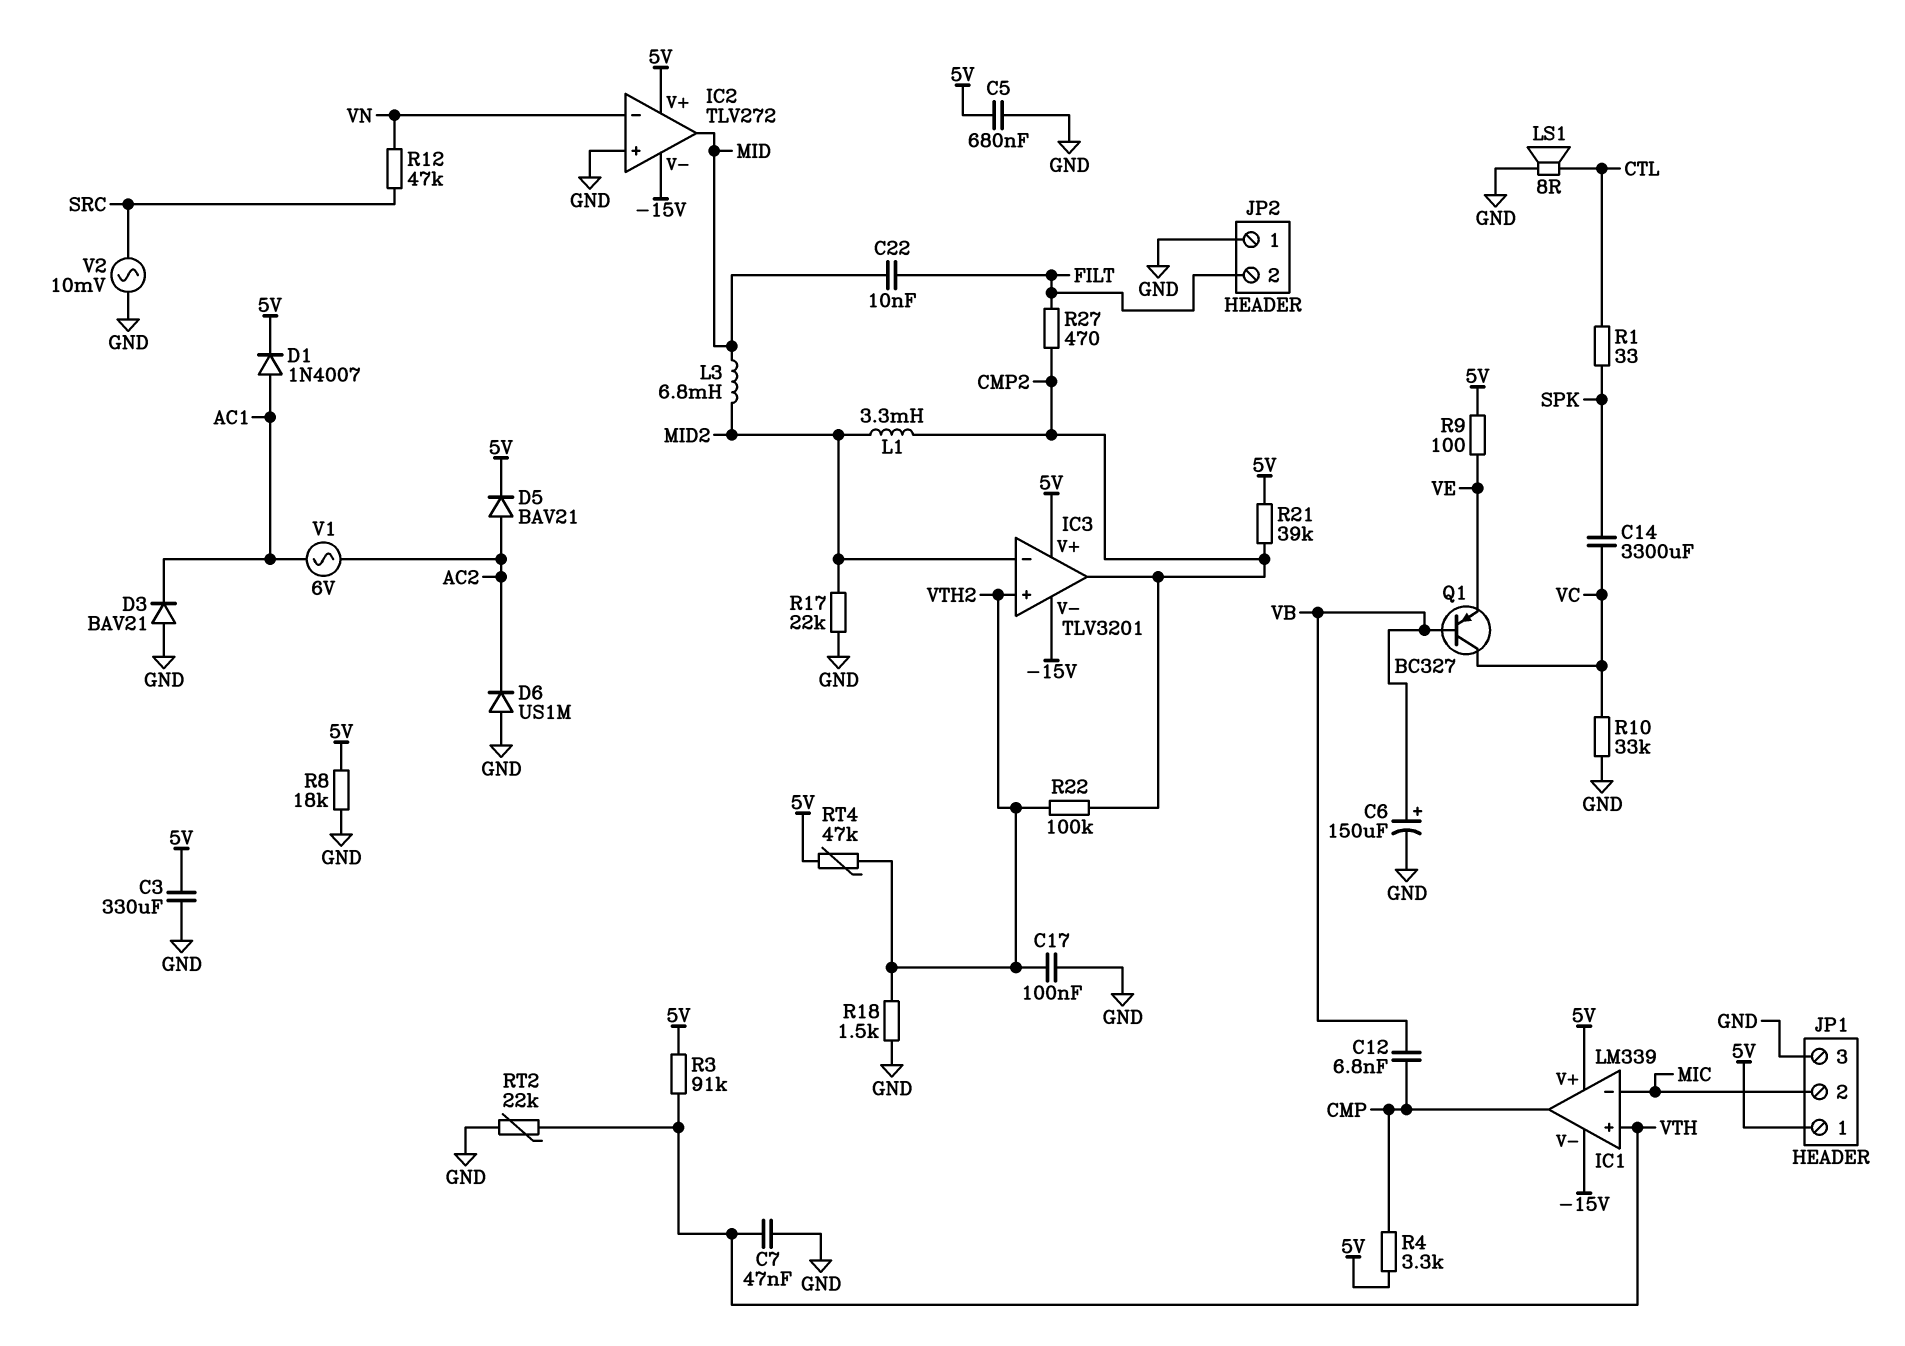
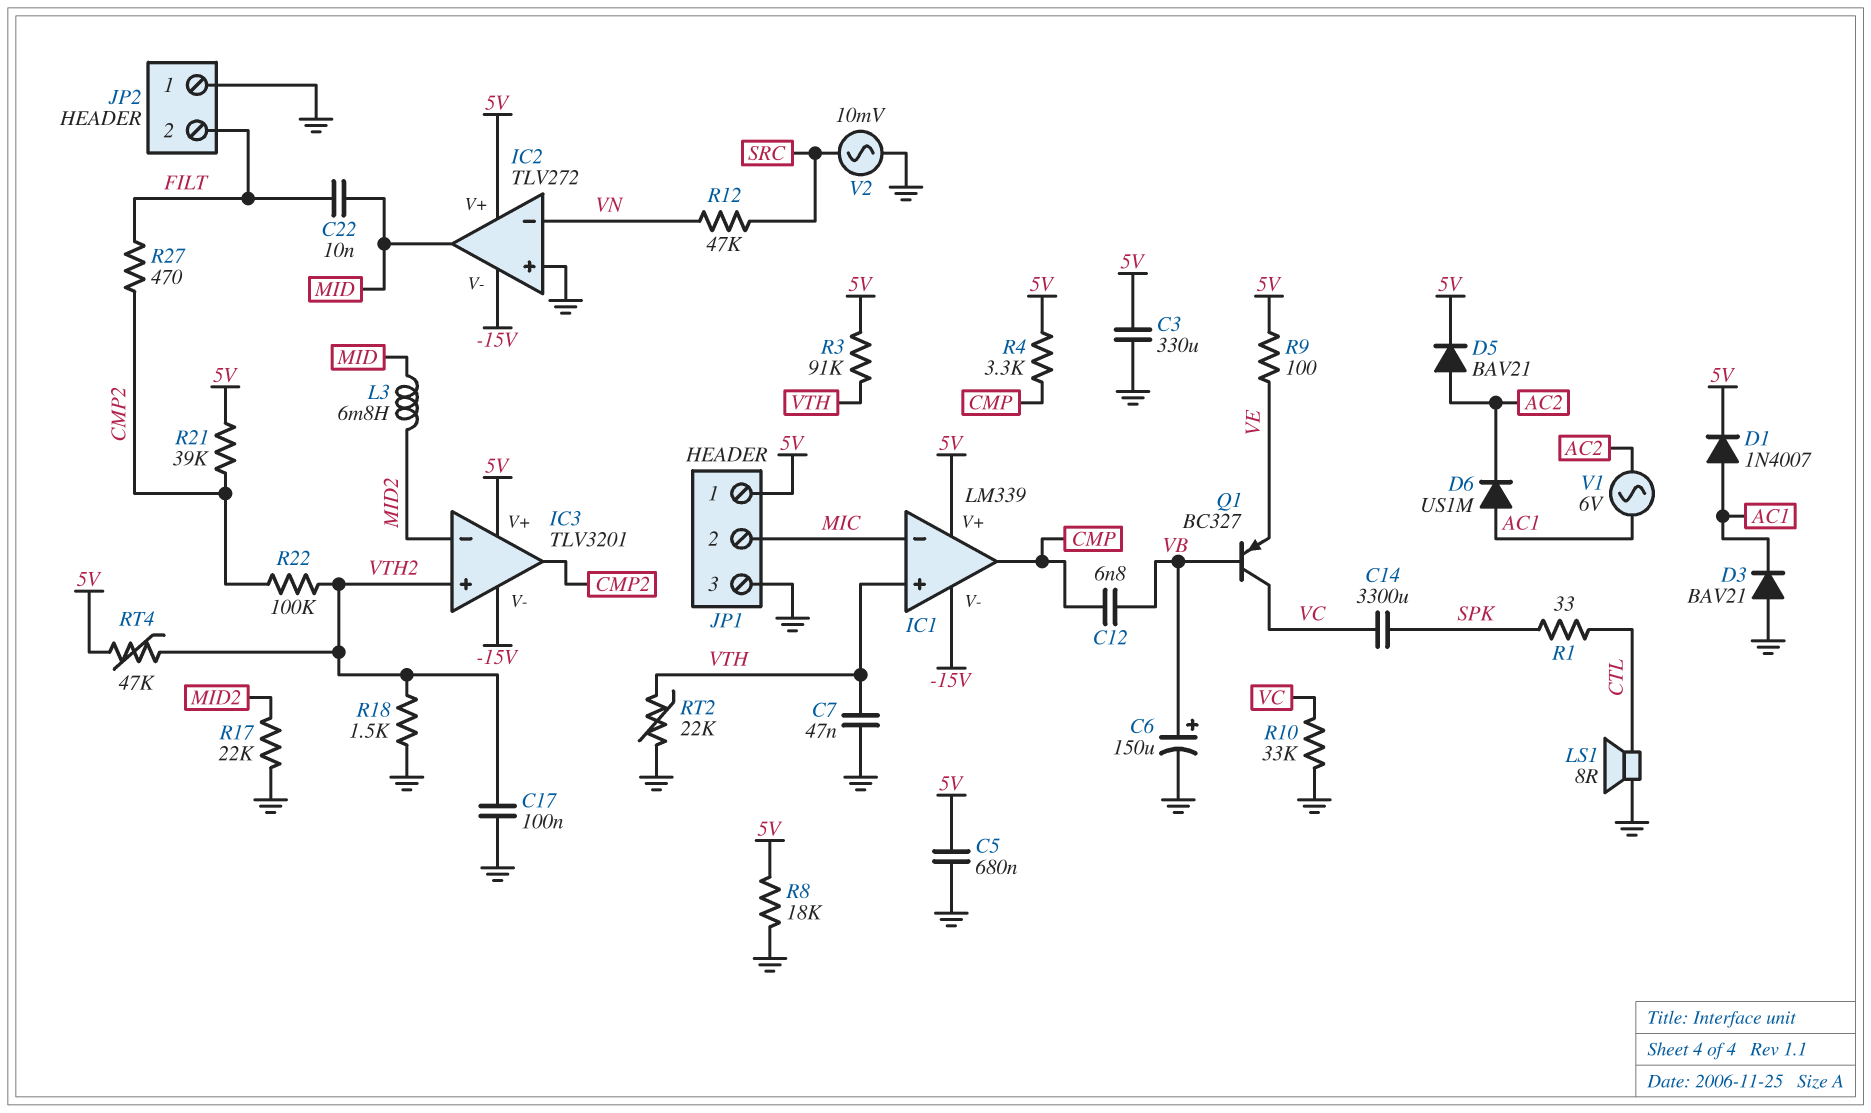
D6: diode US1M (A GND, K AC2) -> diode US1M (A AC1, K AC2)
L1: 3.3mH (CMP2, MID2) -> none

